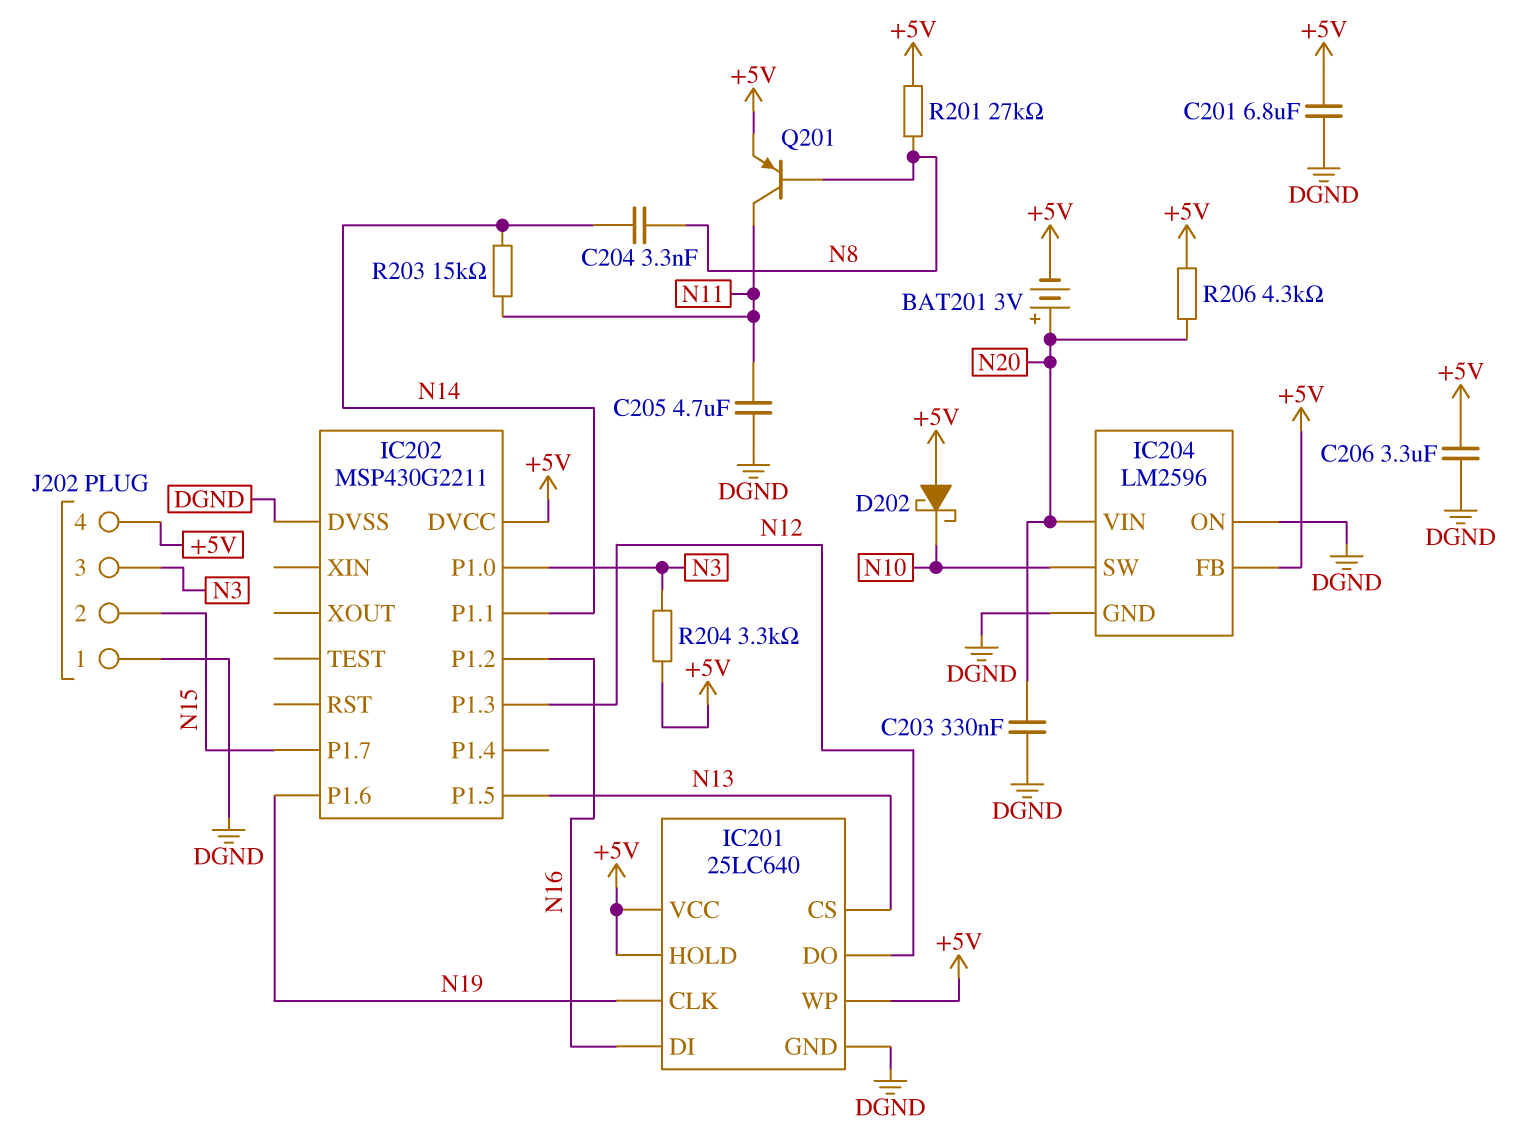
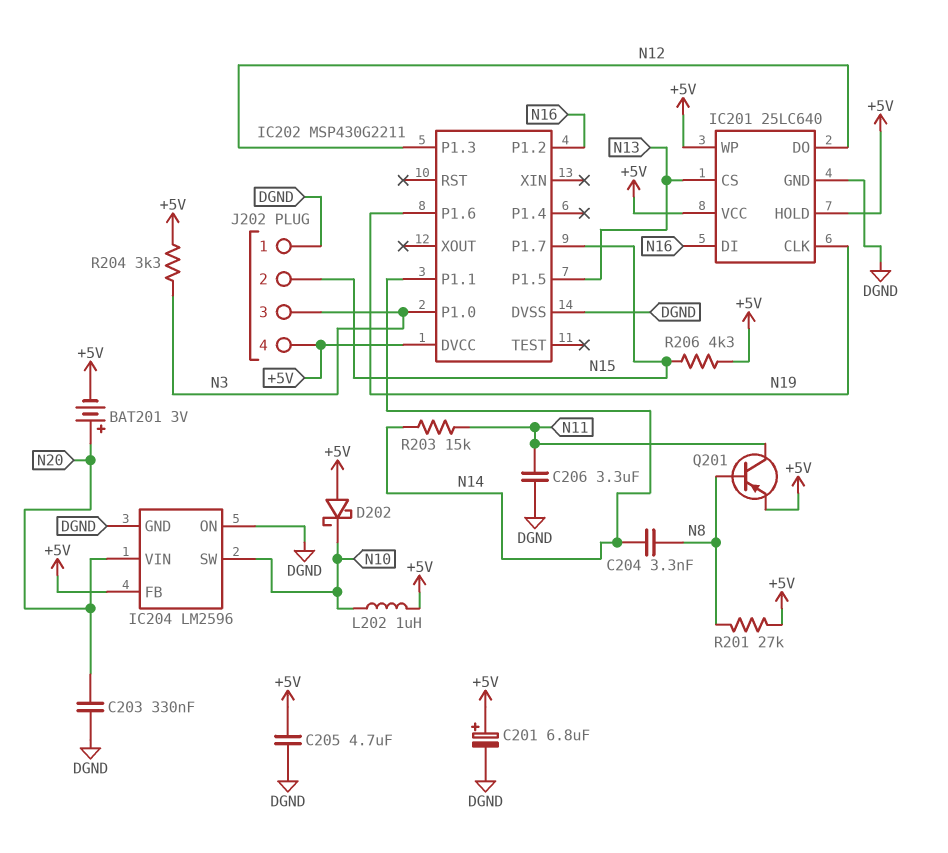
C201: 6.8uF (+5V, DGND) -> 6.8uF (plus +5V, minus DGND)
C205: 4.7uF (DGND, N11) -> 4.7uF (+5V, DGND)
C206: 3.3uF (+5V, DGND) -> 3.3uF (DGND, N11)
L202: none -> 1uH (+5V, N10)
R206: 4.3k (+5V, N20) -> 4.3k (+5V, N15)

